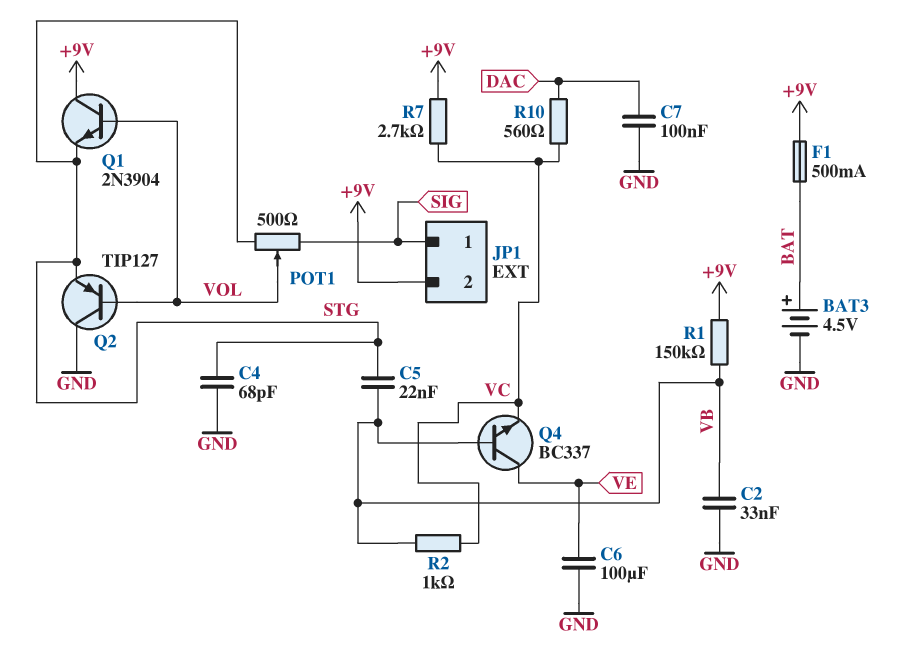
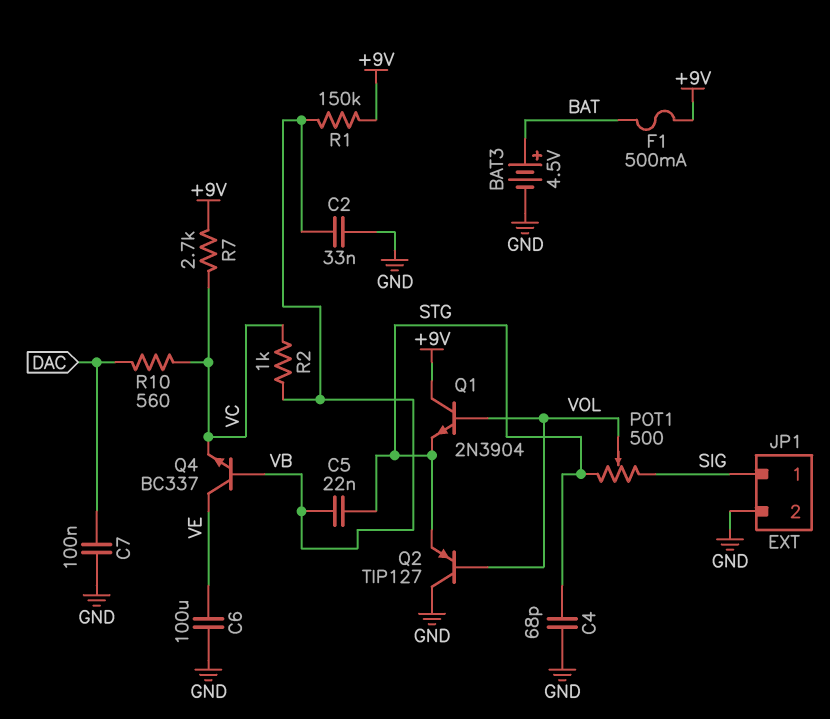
JP1 pin 2: +9V -> GND

